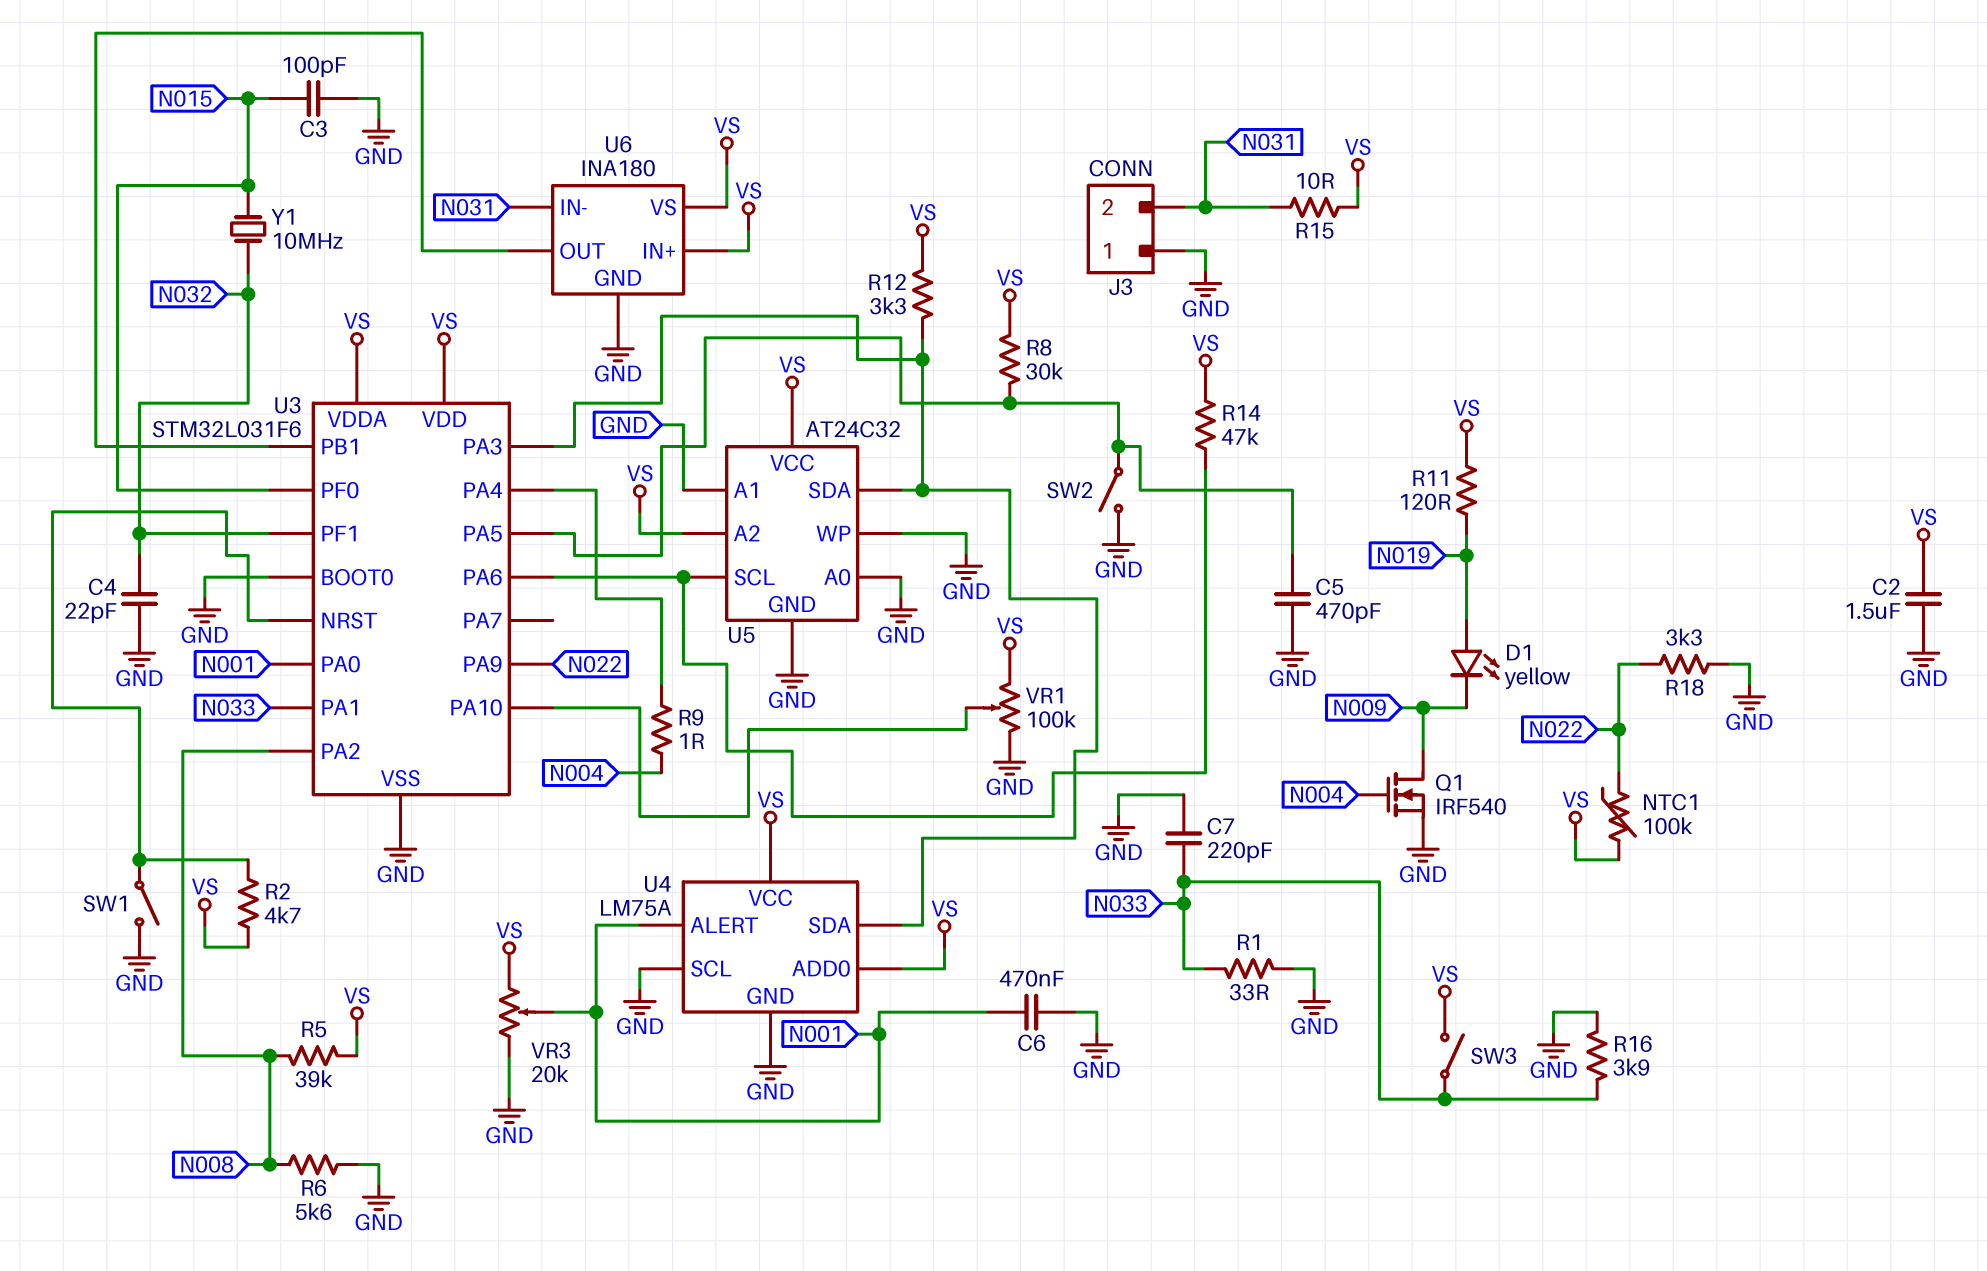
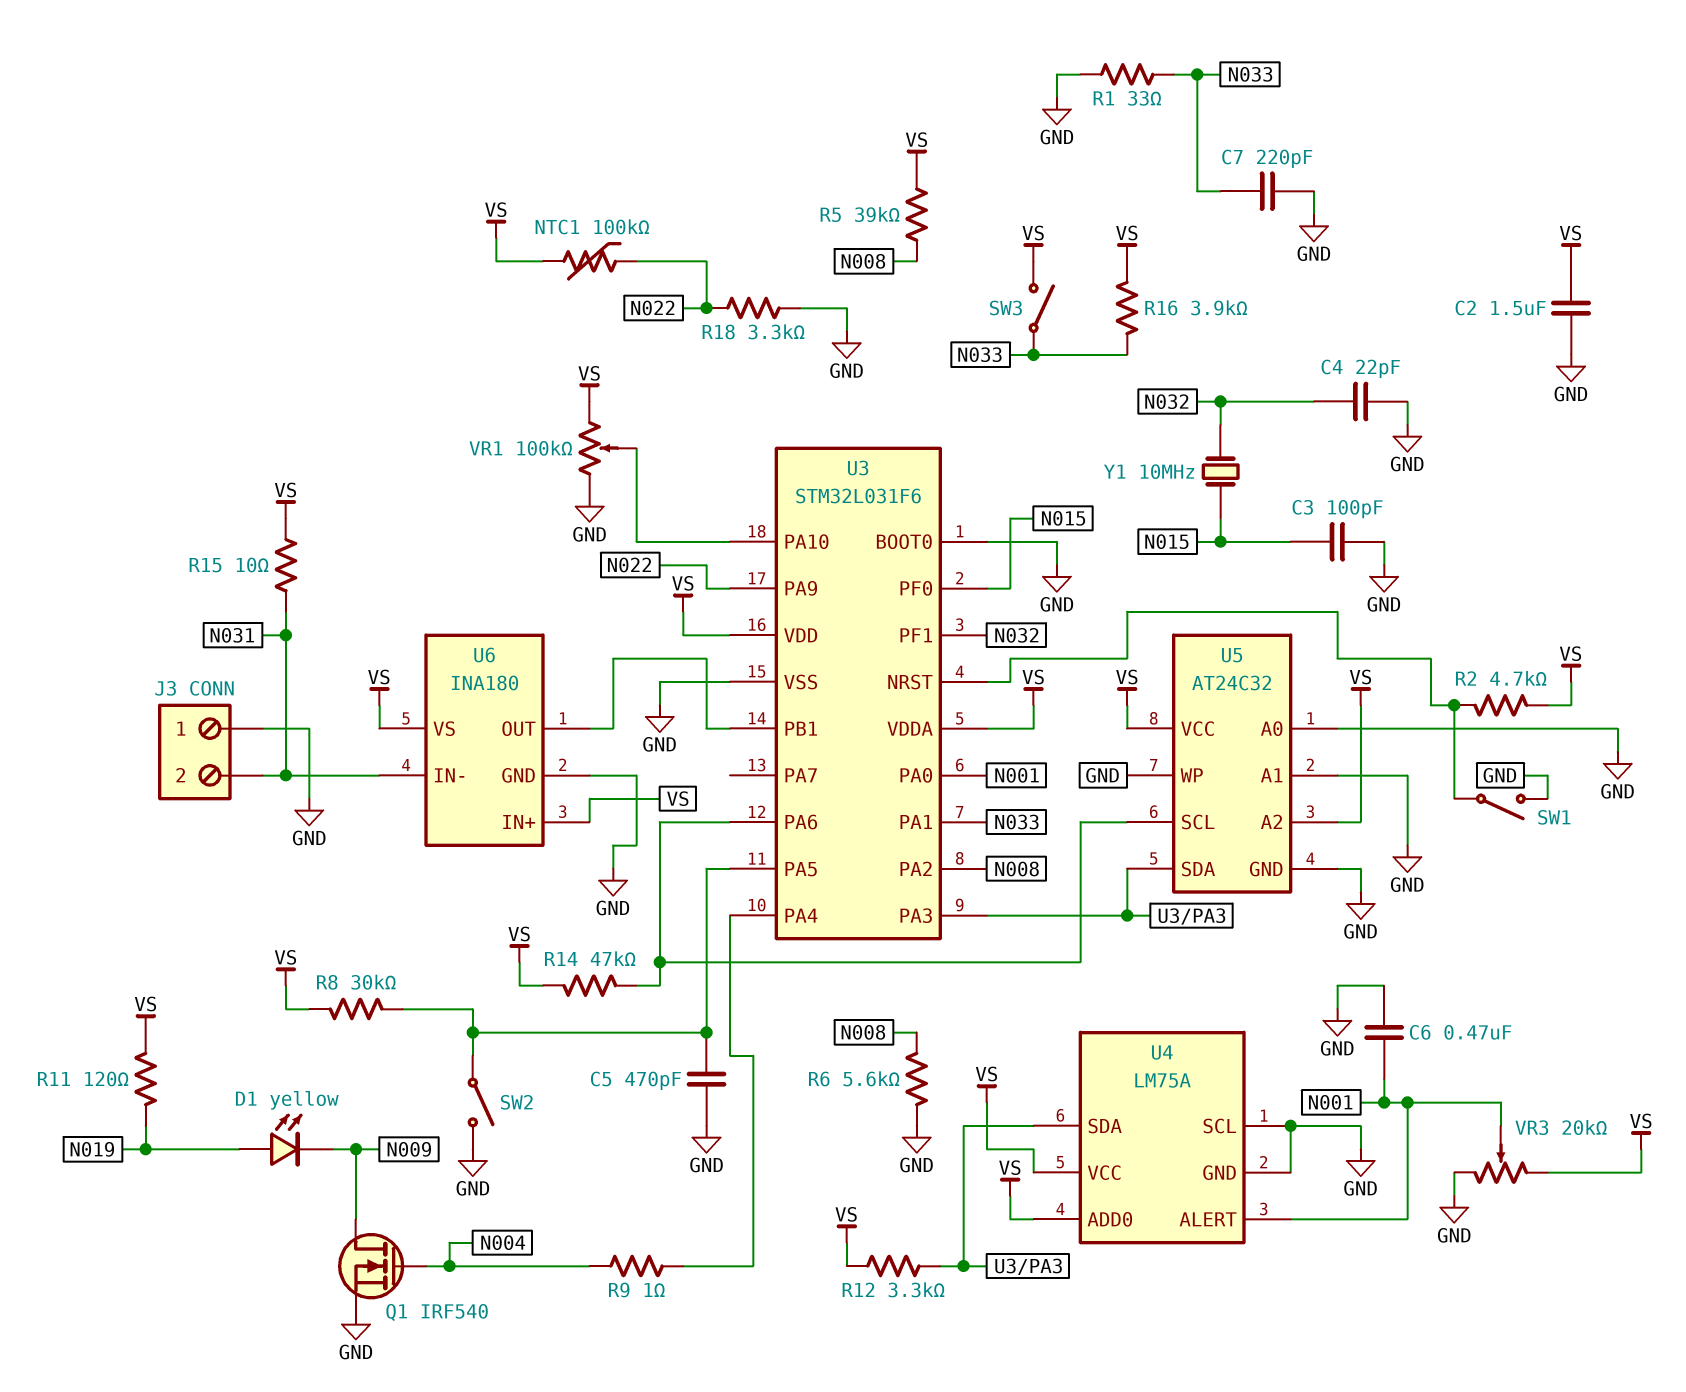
R16: 3.9k (GND, N033) -> 3.9k (N033, VS)

